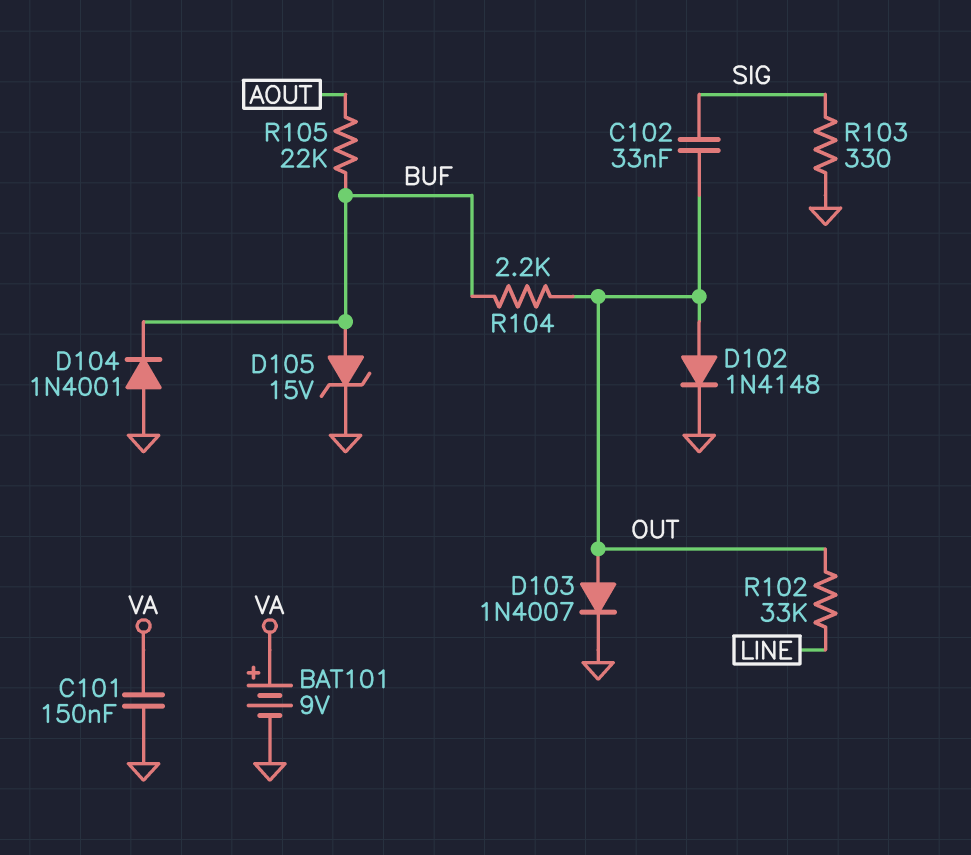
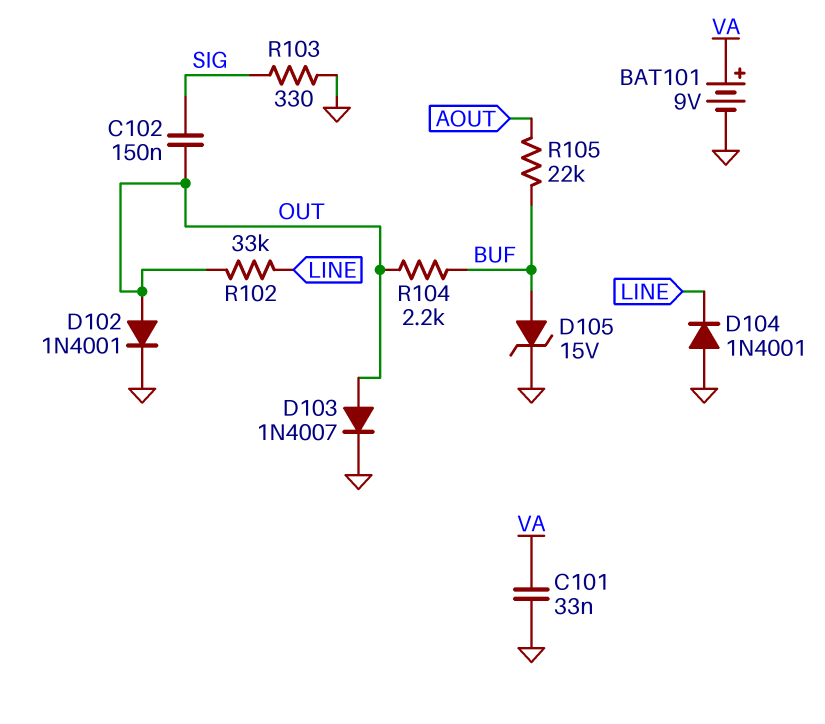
C101: 150nF (GND, VA) -> 33nF (GND, VA)
C102: 33nF (OUT, SIG) -> 150nF (OUT, SIG)
D102: diode 1N4148 (A OUT, K GND) -> diode 1N4001 (A OUT, K GND)
D104: diode 1N4001 (A GND, K BUF) -> diode 1N4001 (A GND, K LINE)

